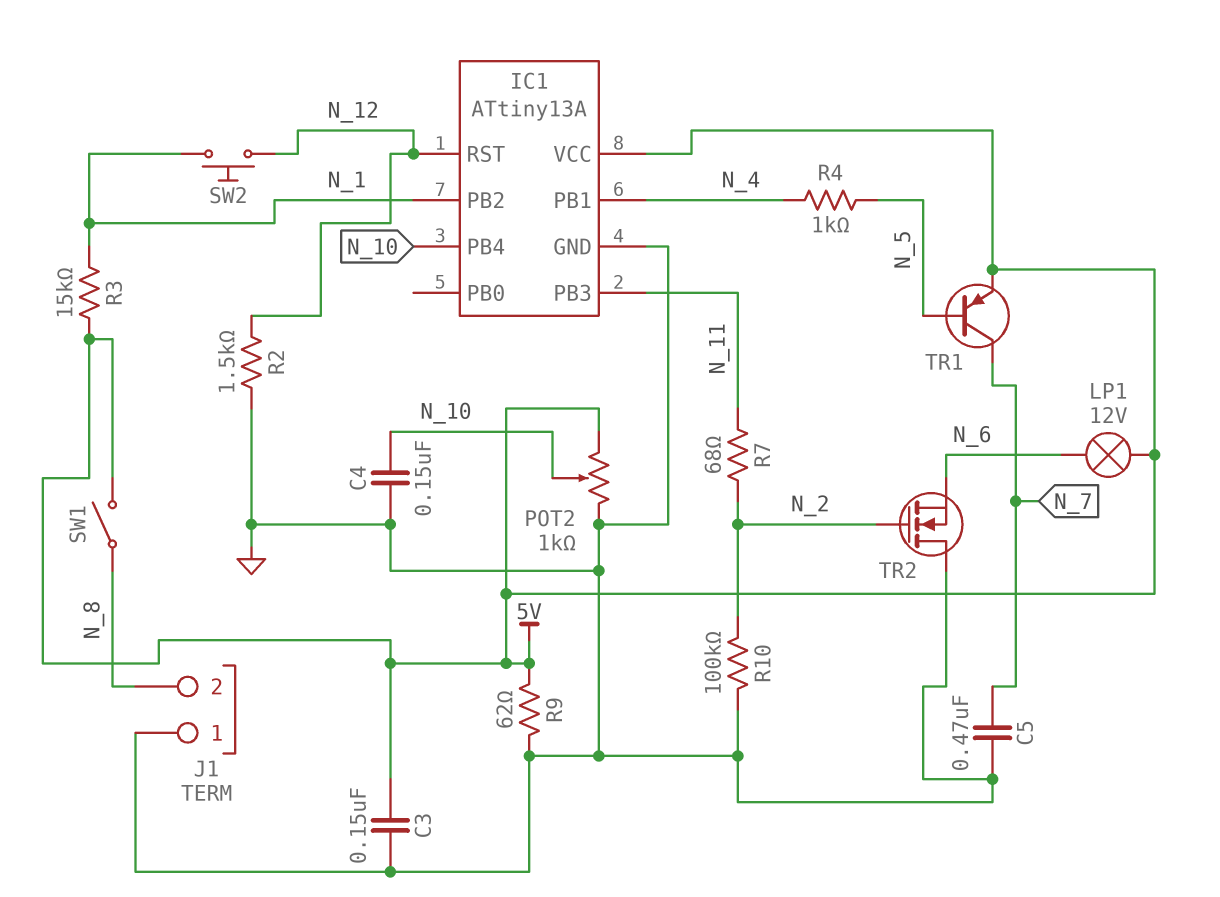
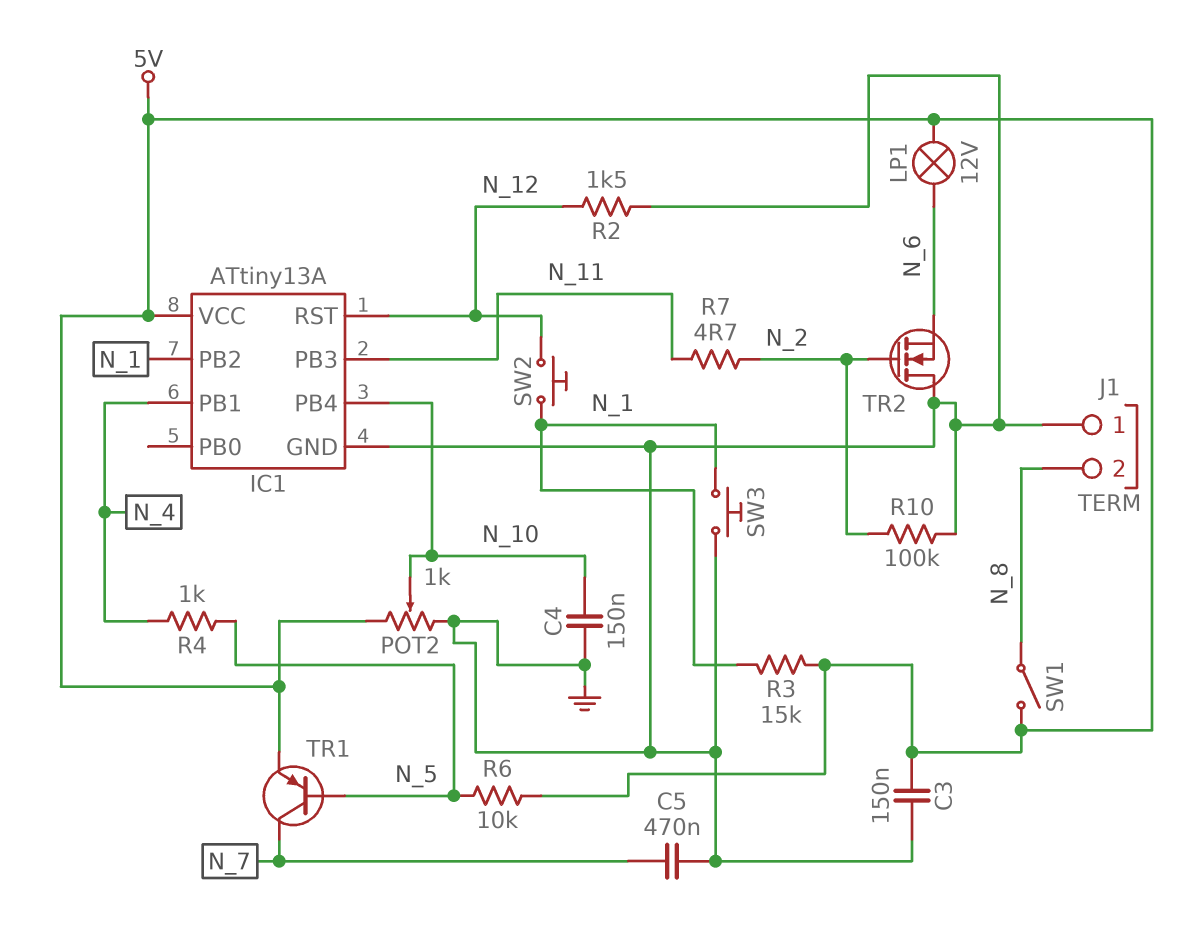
R6: none -> 10k (5V, N_5)
R7: 68 (N_2, N_11) -> 4.7 (N_2, N_11)
R9: 62 (5V, GND) -> none
SW3: none -> button (GND, N_1)

